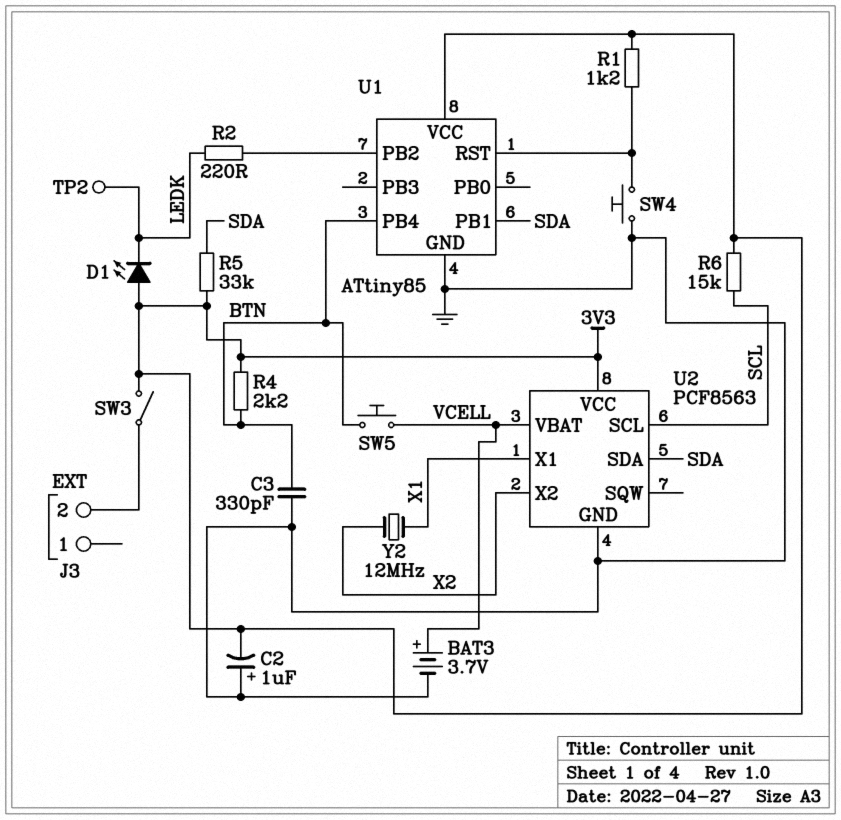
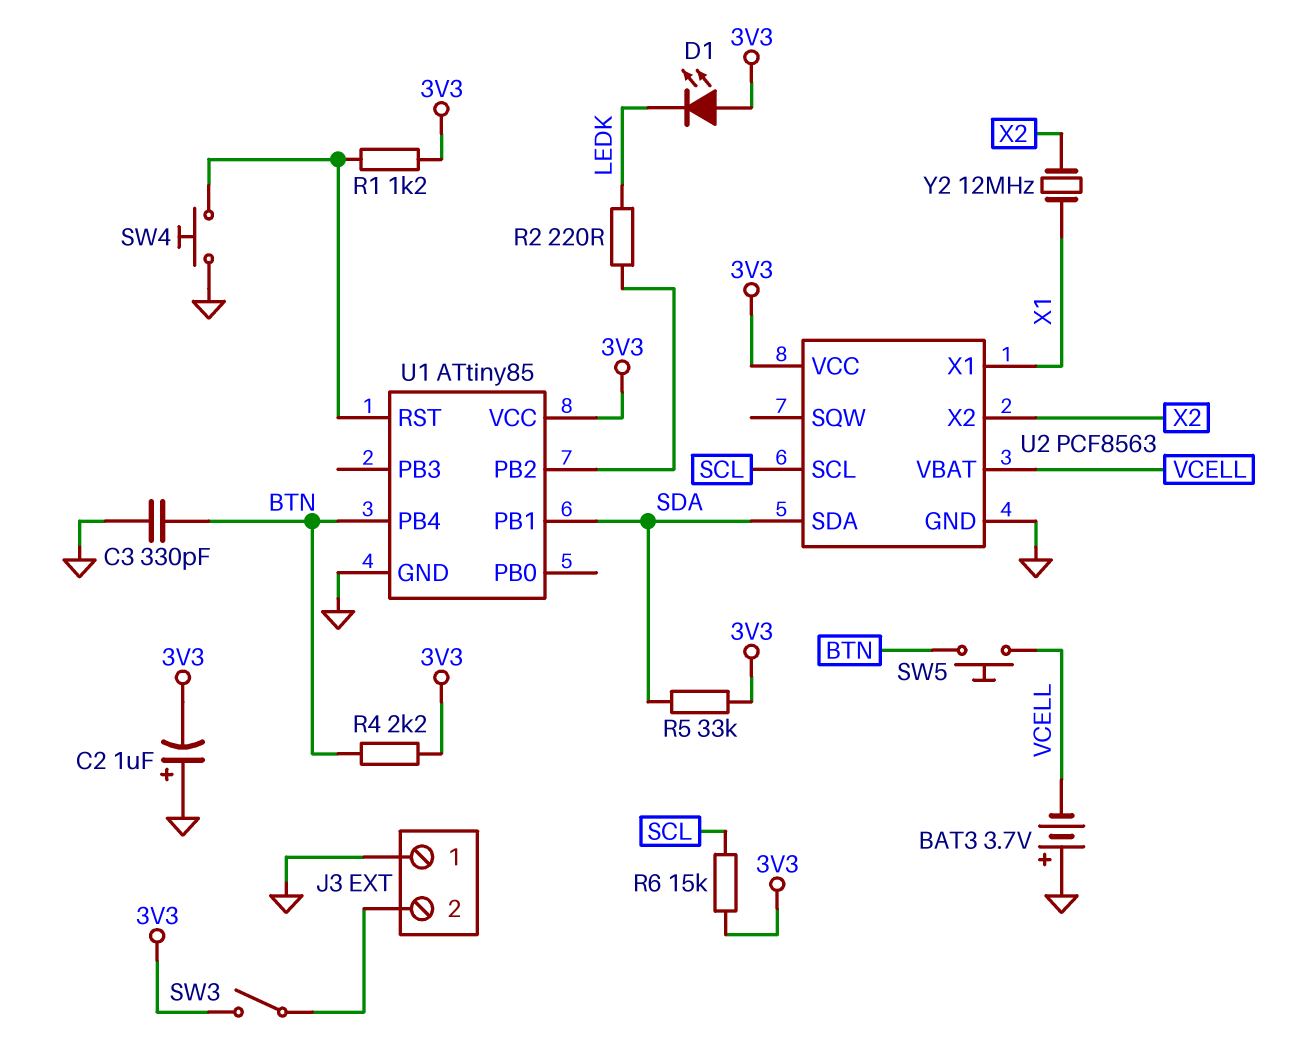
BAT3: 3.7V (plus VCELL, minus GND) -> 3.7V (plus GND, minus VCELL)
J3 pin 1: none -> GND
TP2: test point (LEDK) -> none

